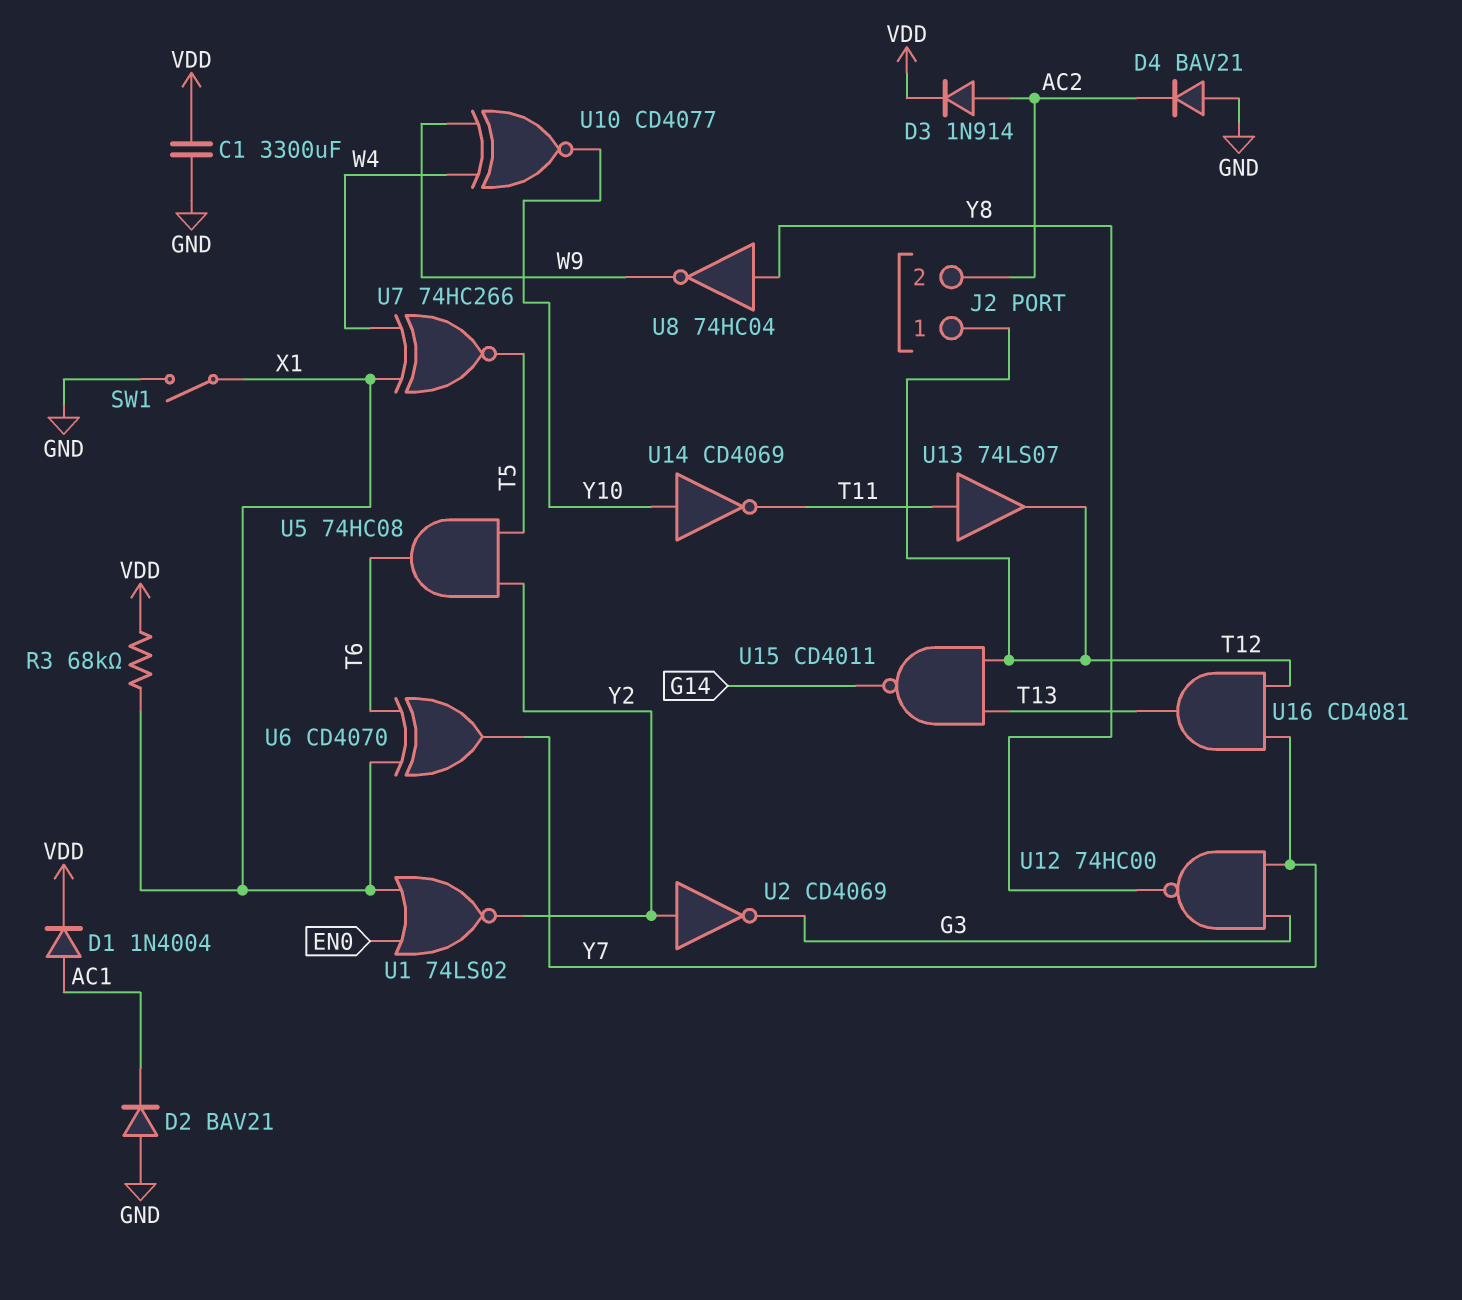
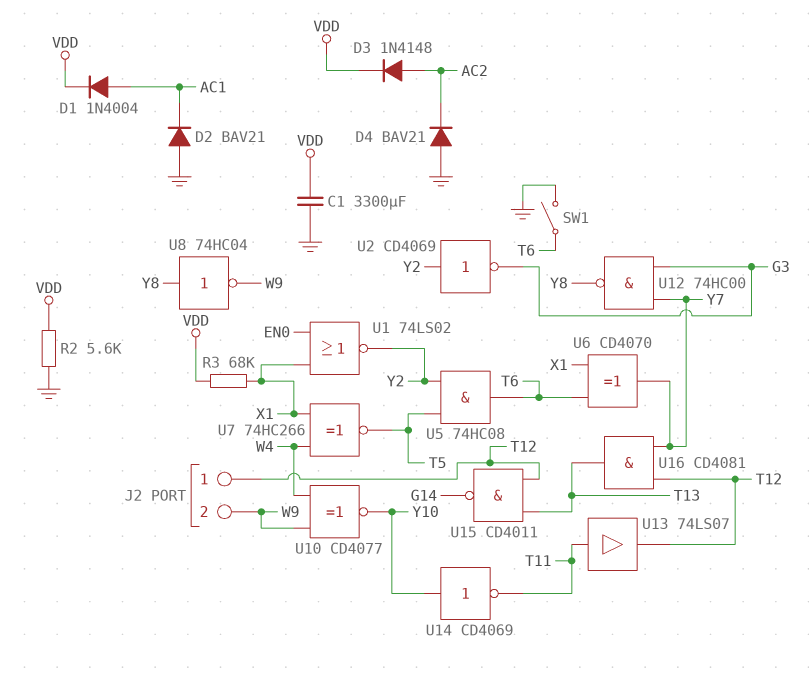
D3: diode 1N914 (A AC2, K VDD) -> diode 1N4148 (A AC2, K VDD)
J2 pin 2: AC2 -> W9
R2: none -> 5.6k (GND, VDD)
SW1: switch (GND, X1) -> switch (GND, T6)

